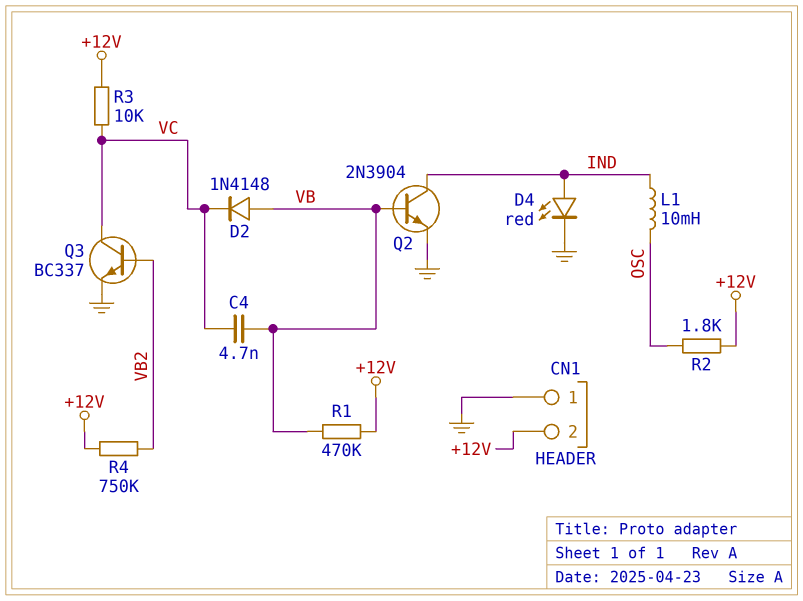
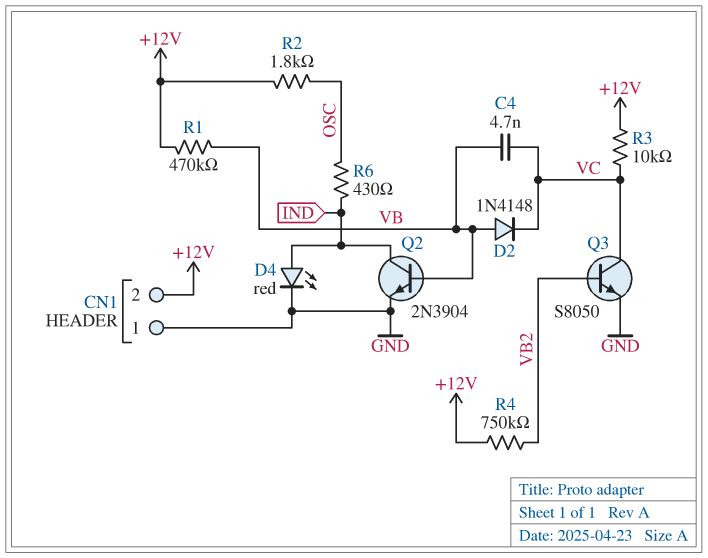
L1: 10mH (IND, OSC) -> none
Q3: NPN BC337 (B VB2, C VC, E GND) -> NPN S8050 (B VB2, C VC, E GND)
R6: none -> 430 (IND, OSC)

